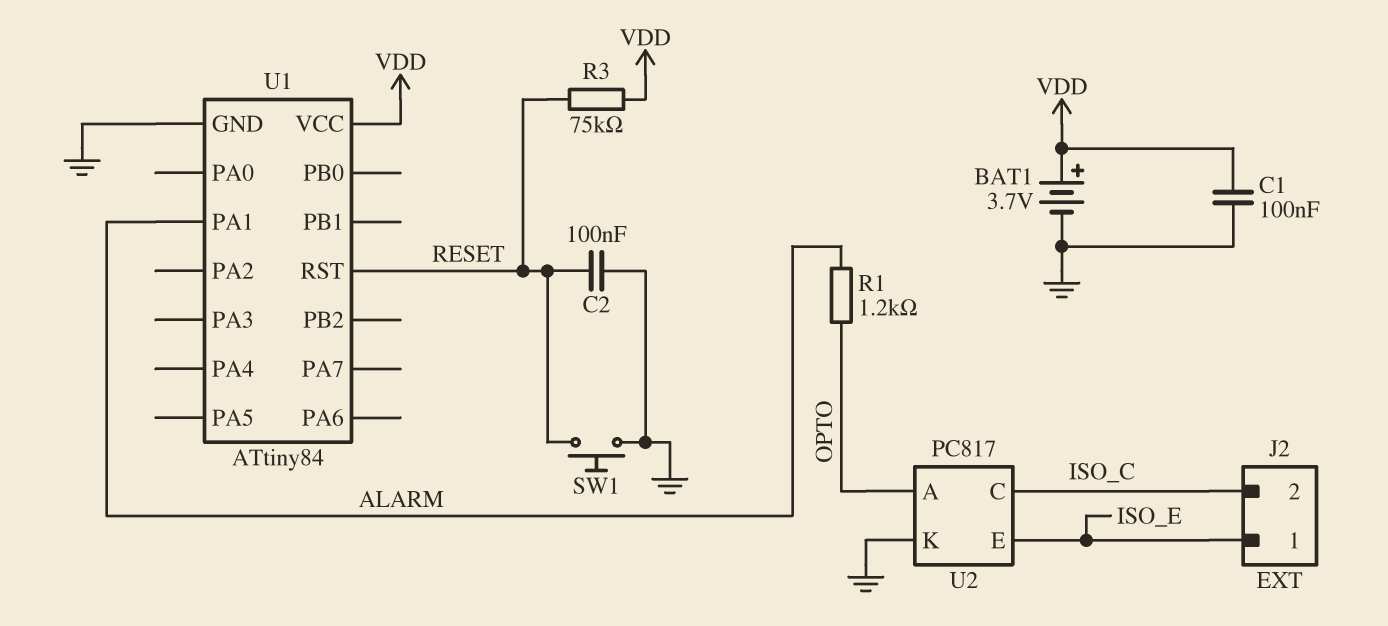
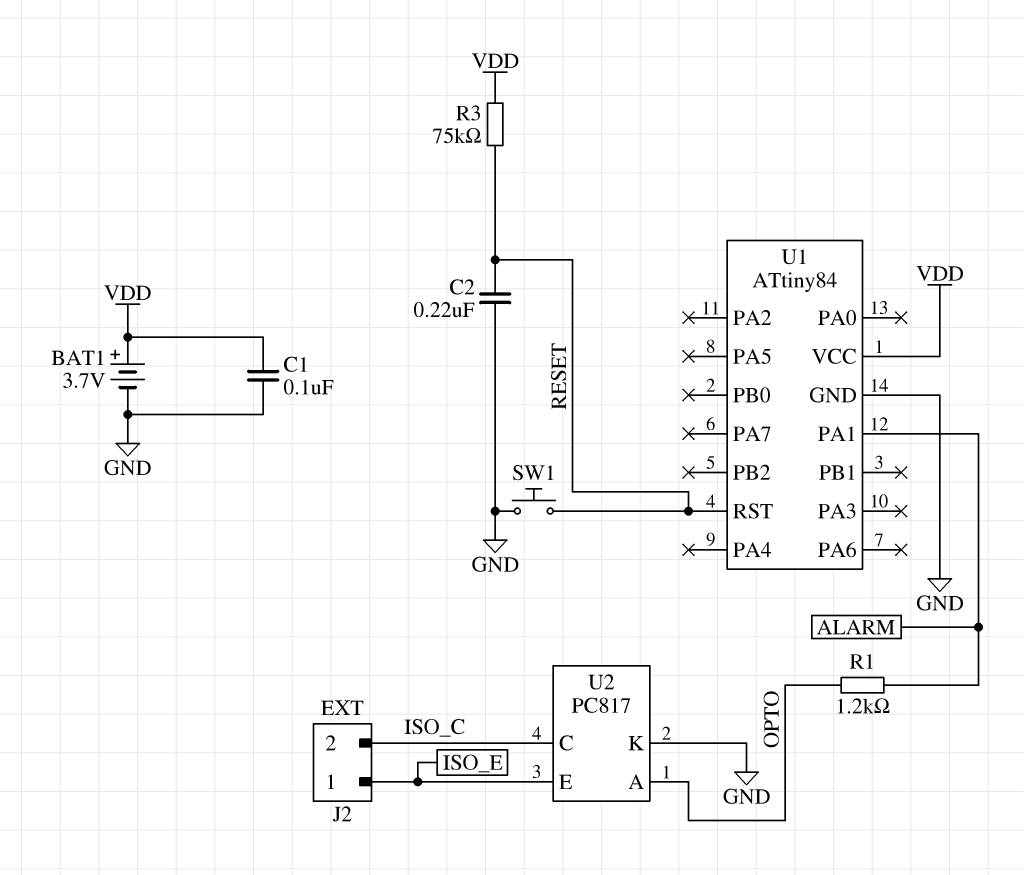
C2: 100nF (GND, RESET) -> 220nF (GND, RESET)

